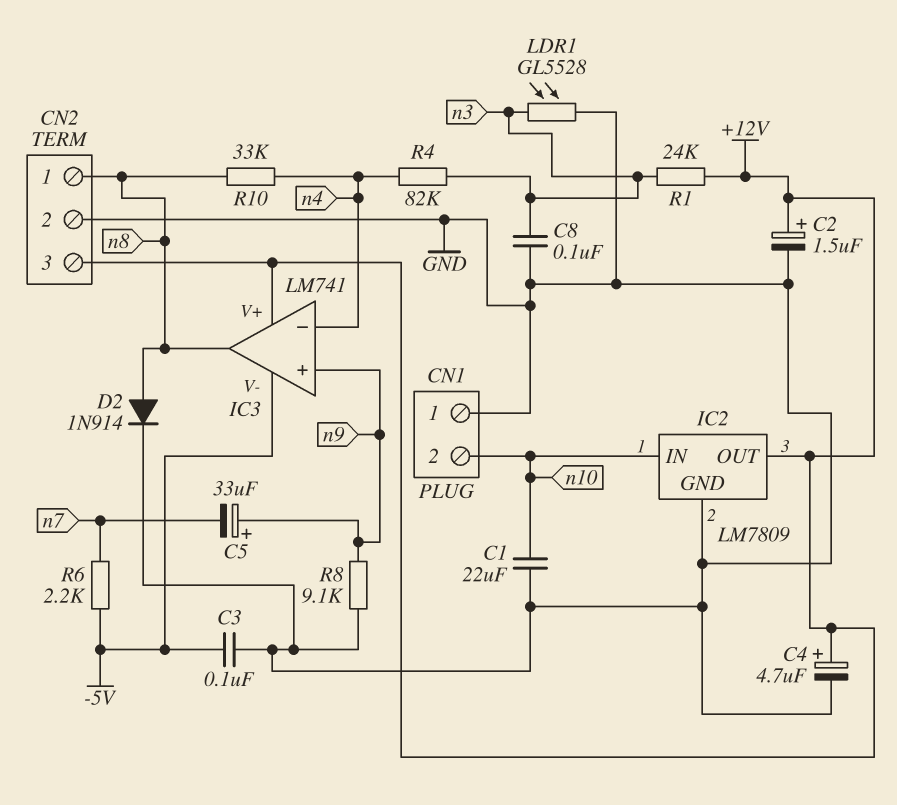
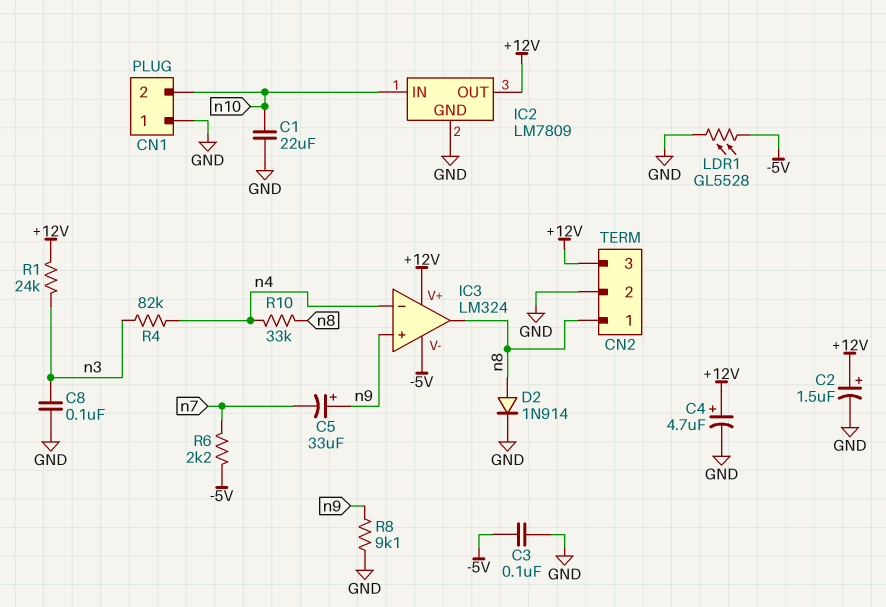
IC3: LM741 -> LM324
LDR1: GL5528 (GND, n3) -> GL5528 (-5V, GND)

